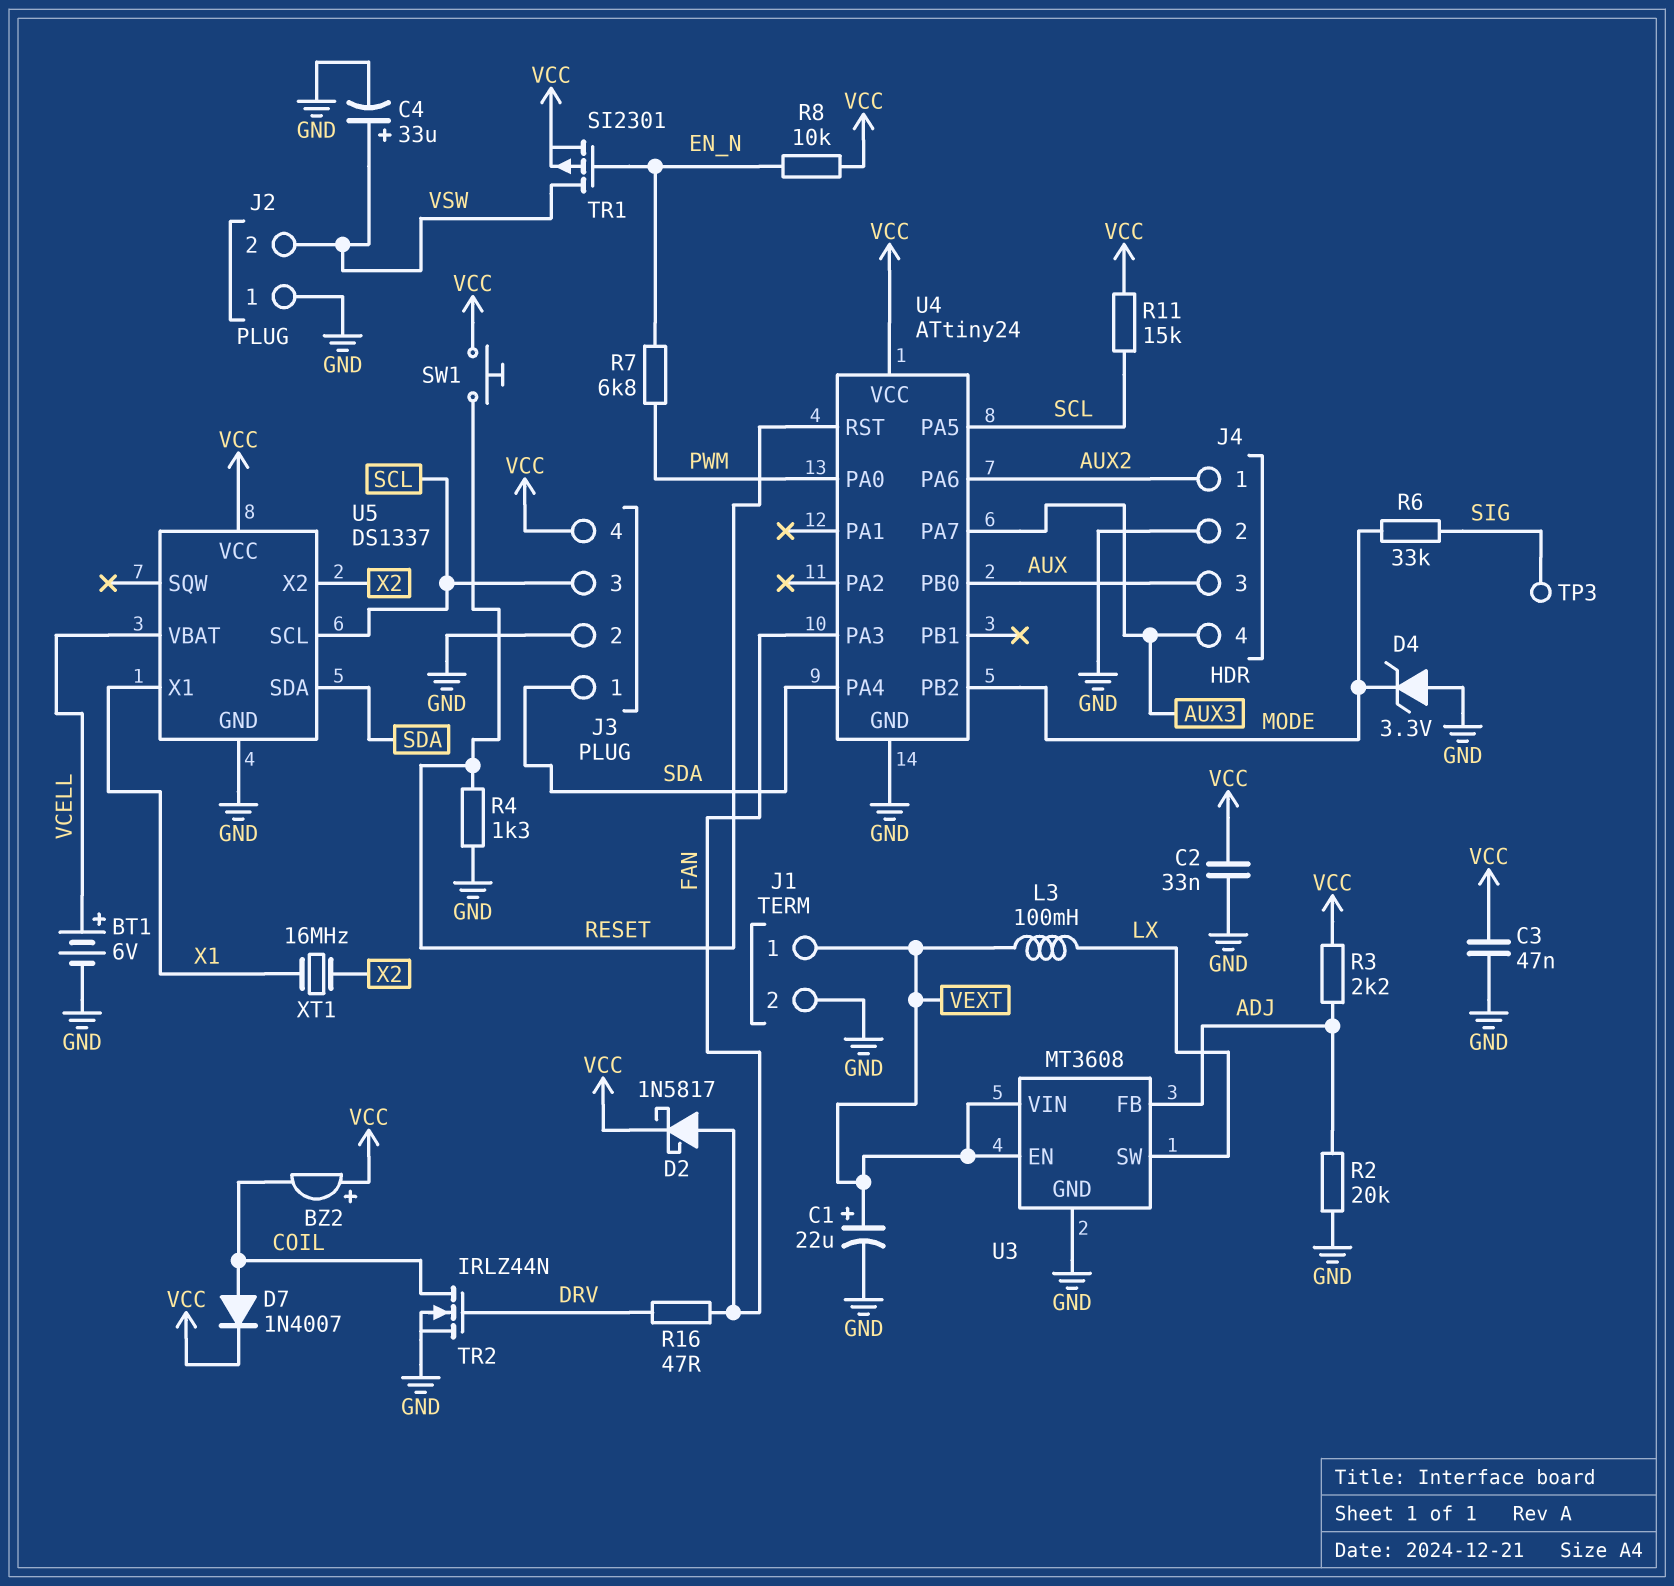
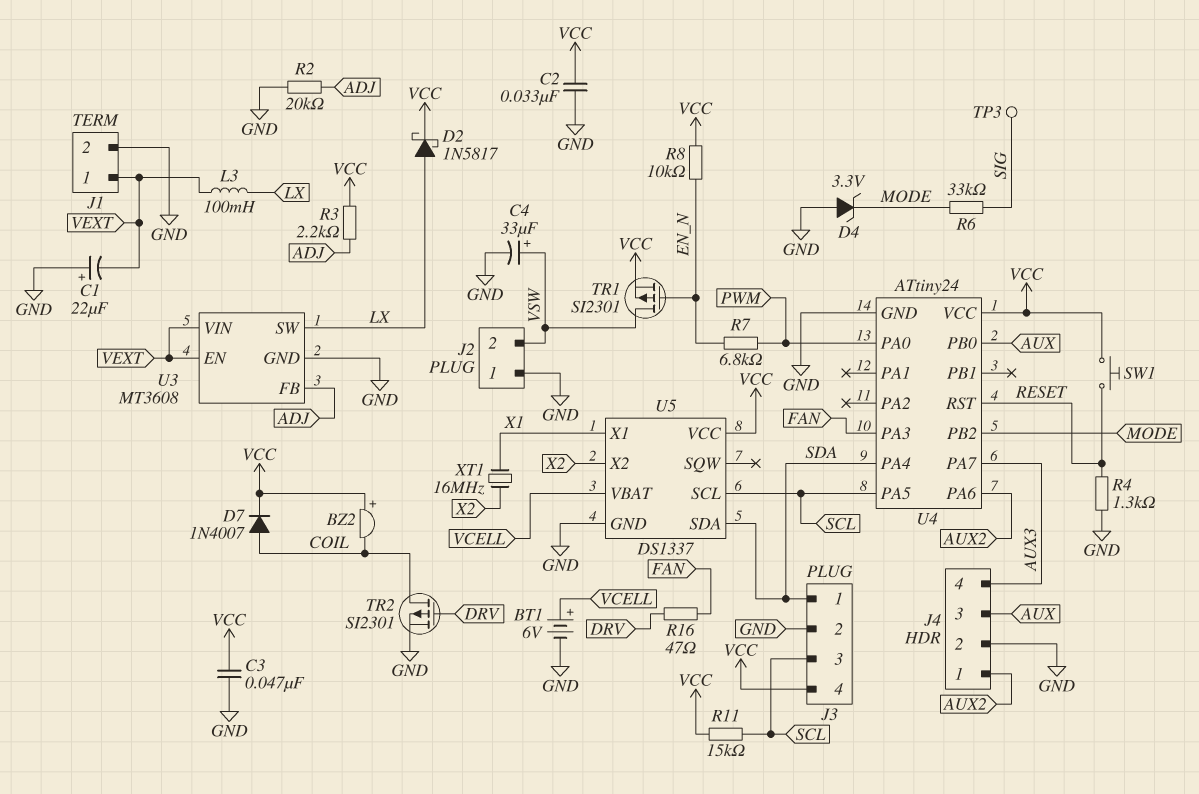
C1: 22uF (plus VEXT, minus GND) -> 22uF (plus GND, minus VEXT)
D2: schottky 1N5817 (A FAN, K VCC) -> schottky 1N5817 (A LX, K VCC)
TR2: NMOS IRLZ44N (G DRV, D COIL, S GND) -> PMOS SI2301 (G DRV, D COIL, S GND)

